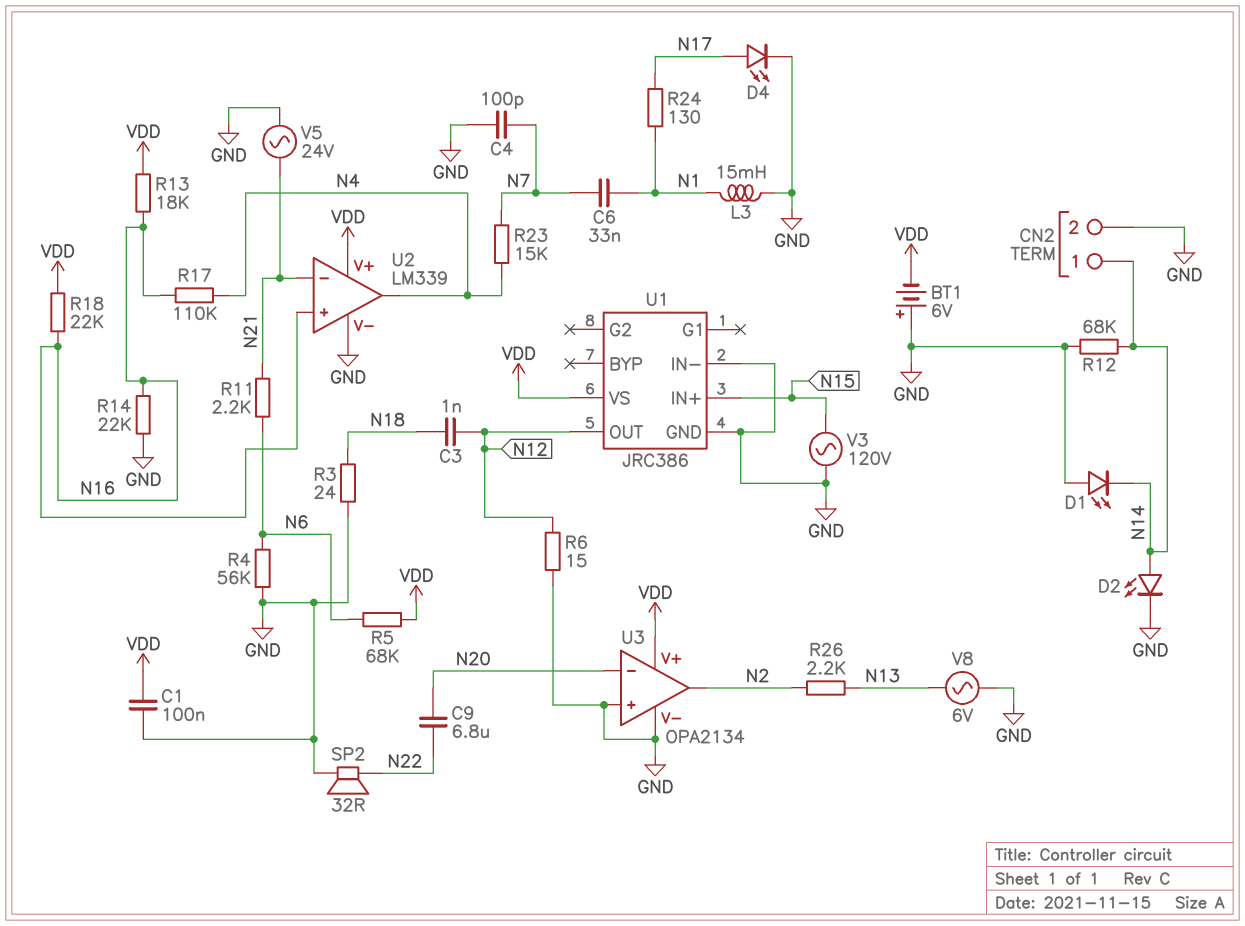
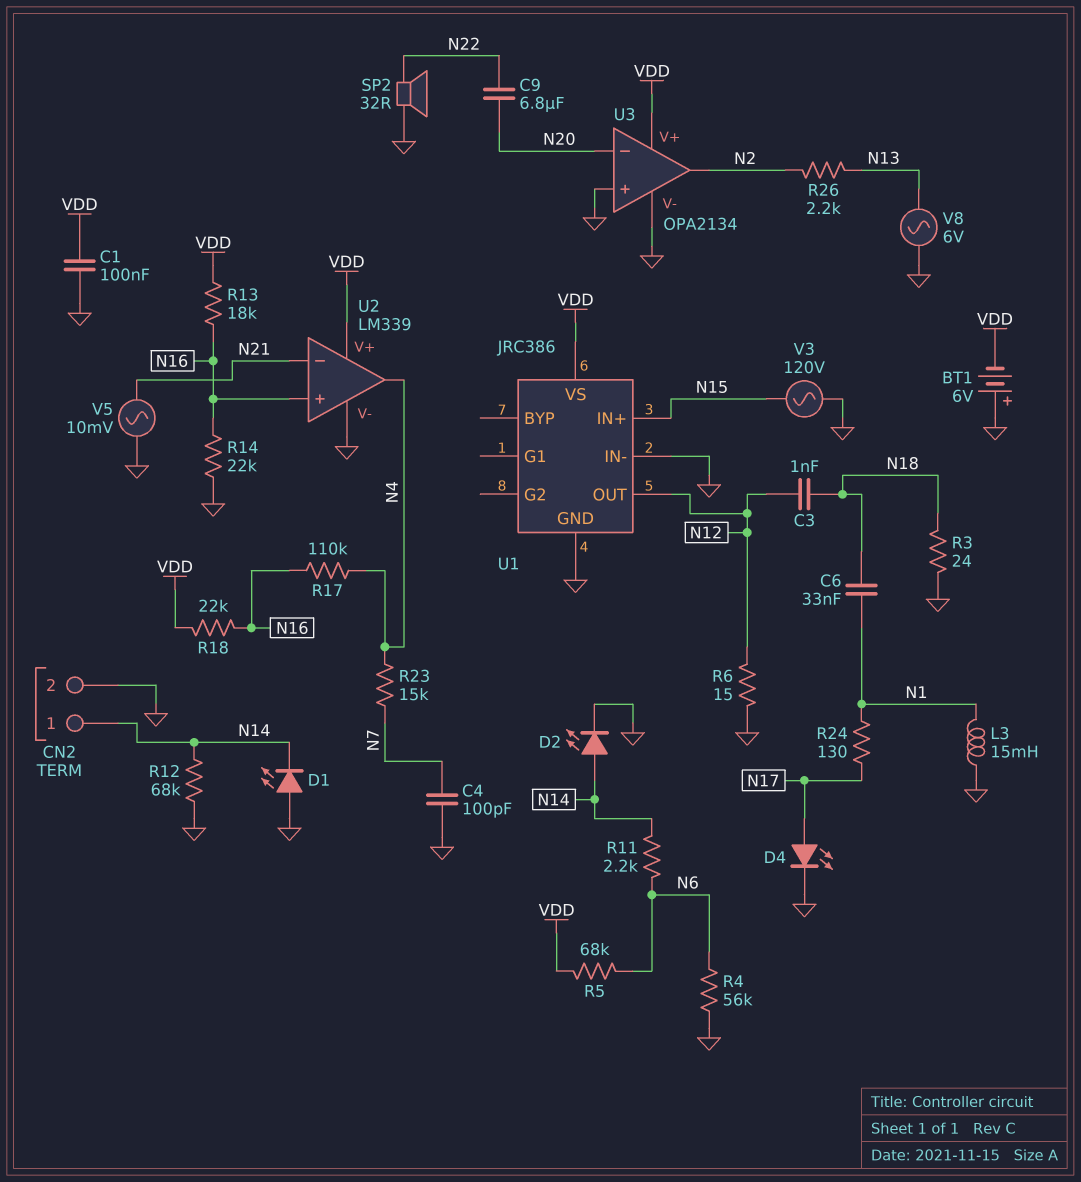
C6: 33nF (N1, N7) -> 33nF (N1, N18)
R11: 2.2k (N6, N21) -> 2.2k (N6, N14)
V5: AC 24V (GND, N21) -> AC 10mV (GND, N21)

